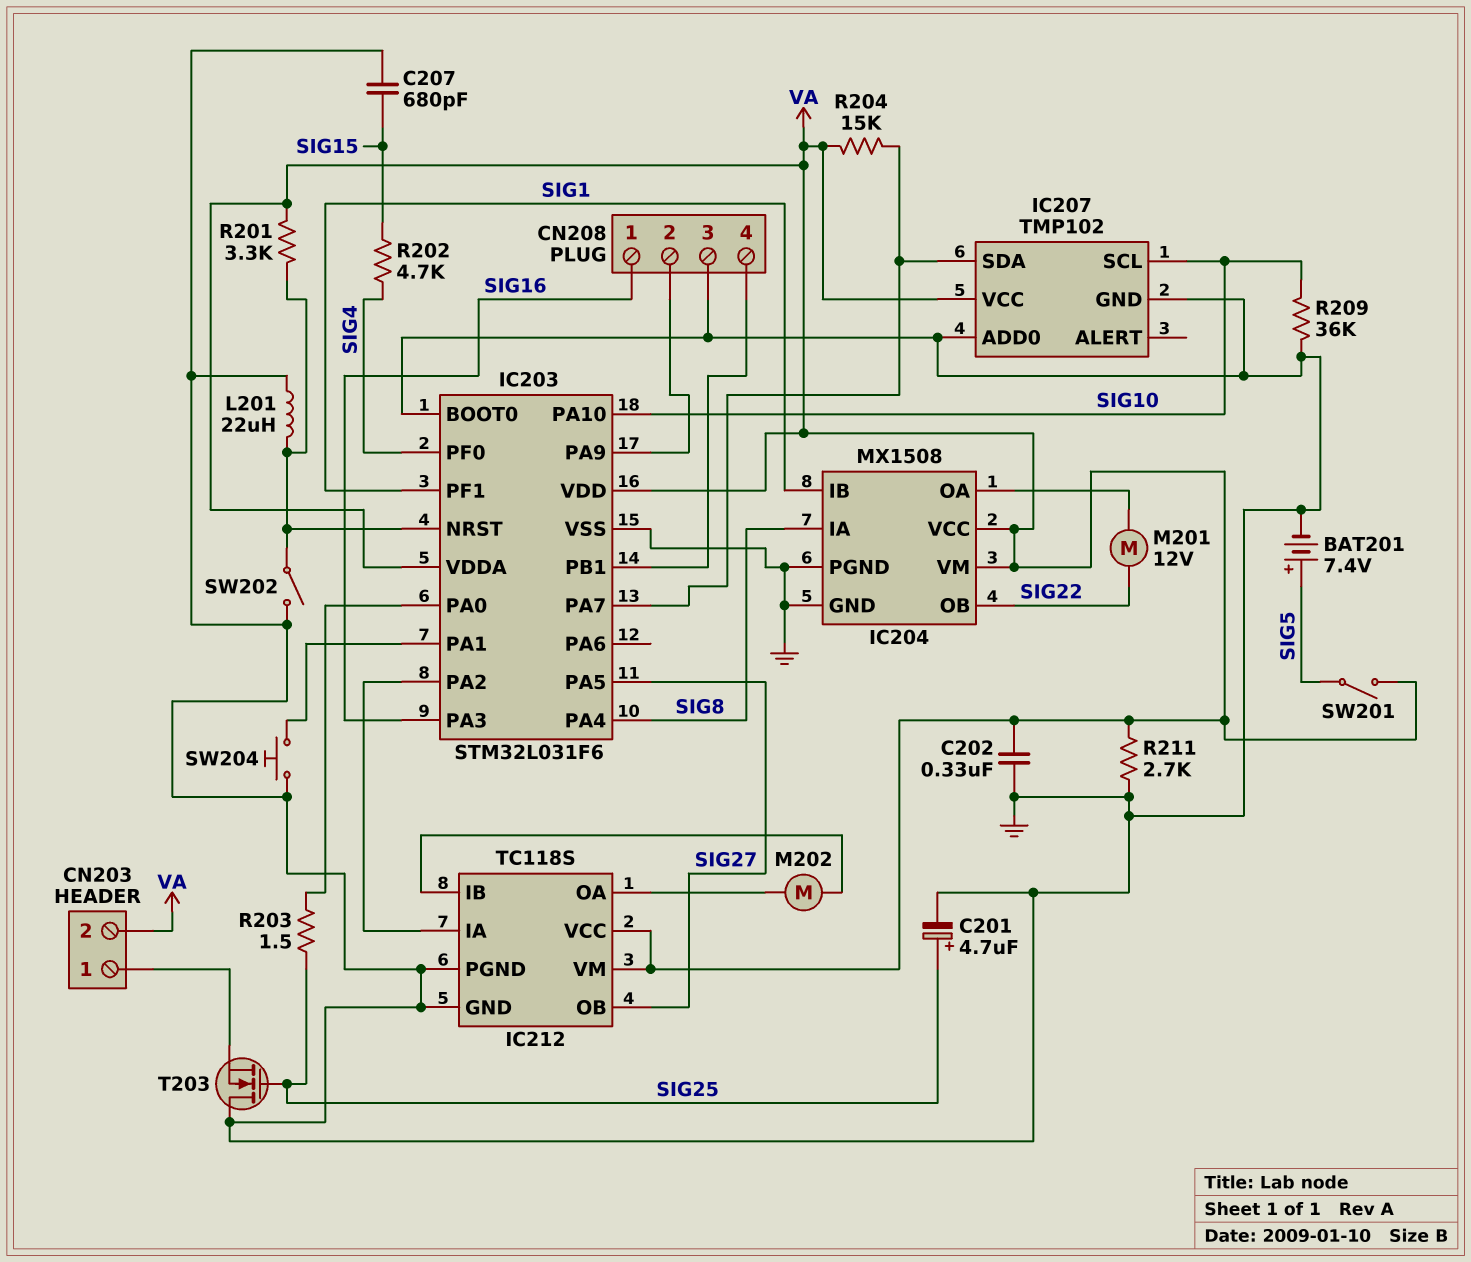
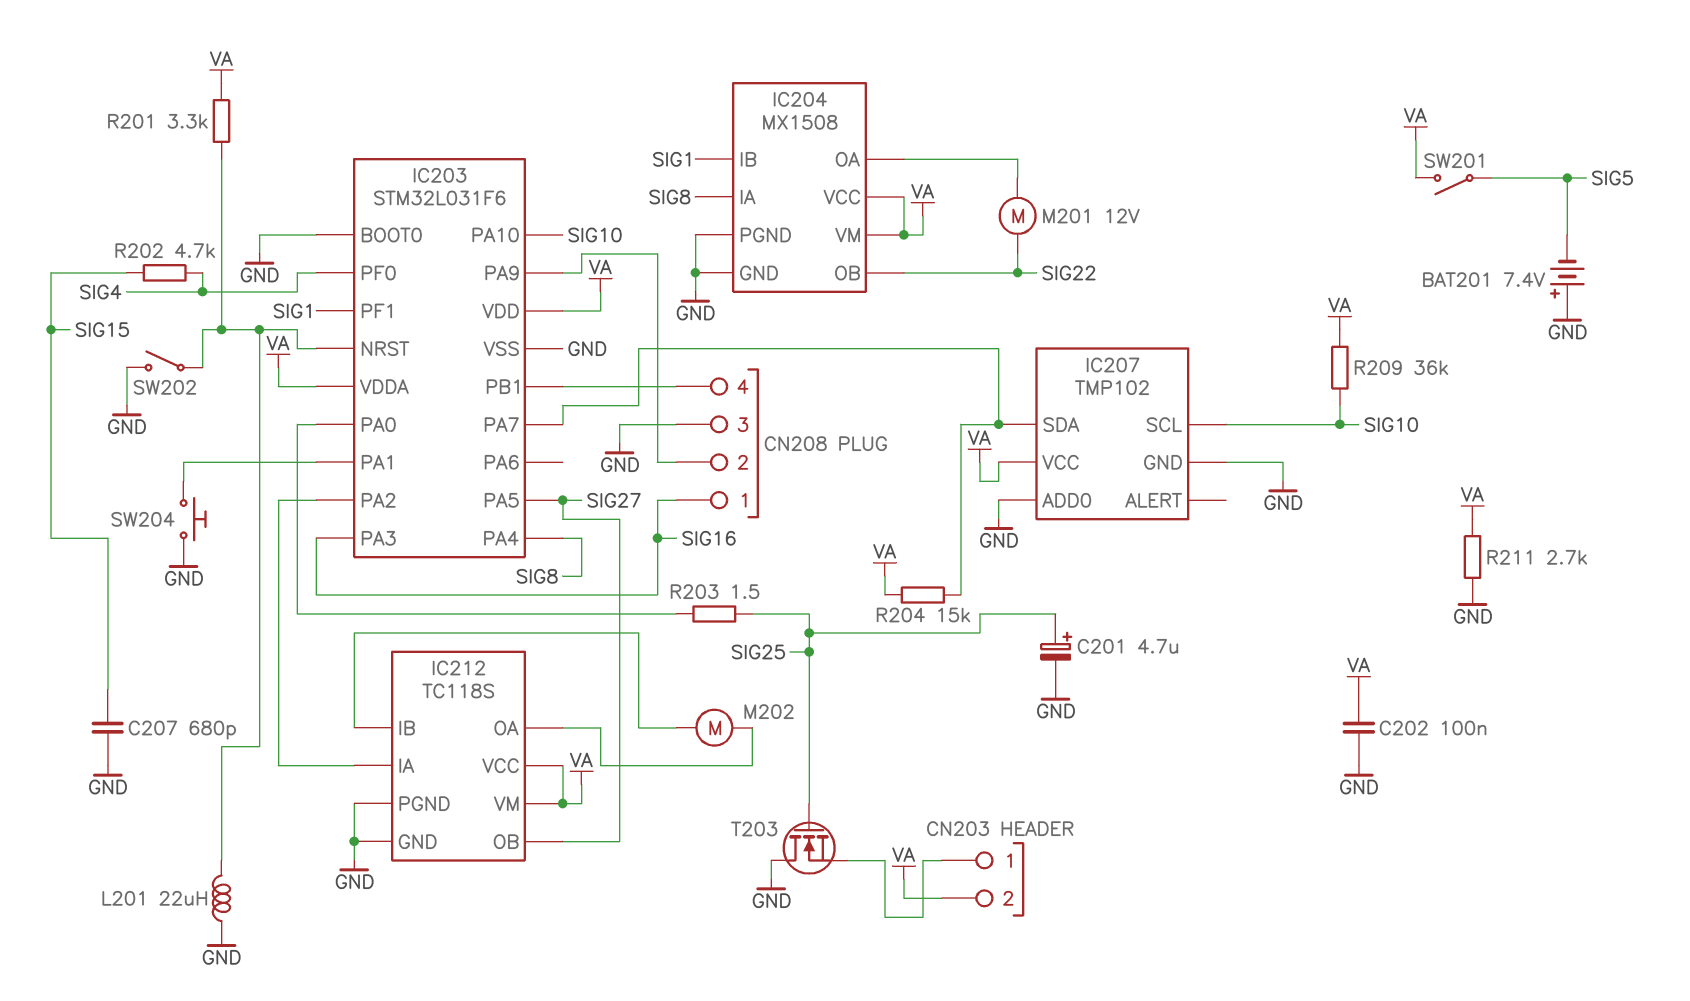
BAT201: 7.4V (plus SIG5, minus GND) -> 7.4V (plus GND, minus SIG5)
C202: 330nF (GND, VA) -> 100nF (GND, VA)
R209: 36k (GND, SIG10) -> 36k (SIG10, VA)

